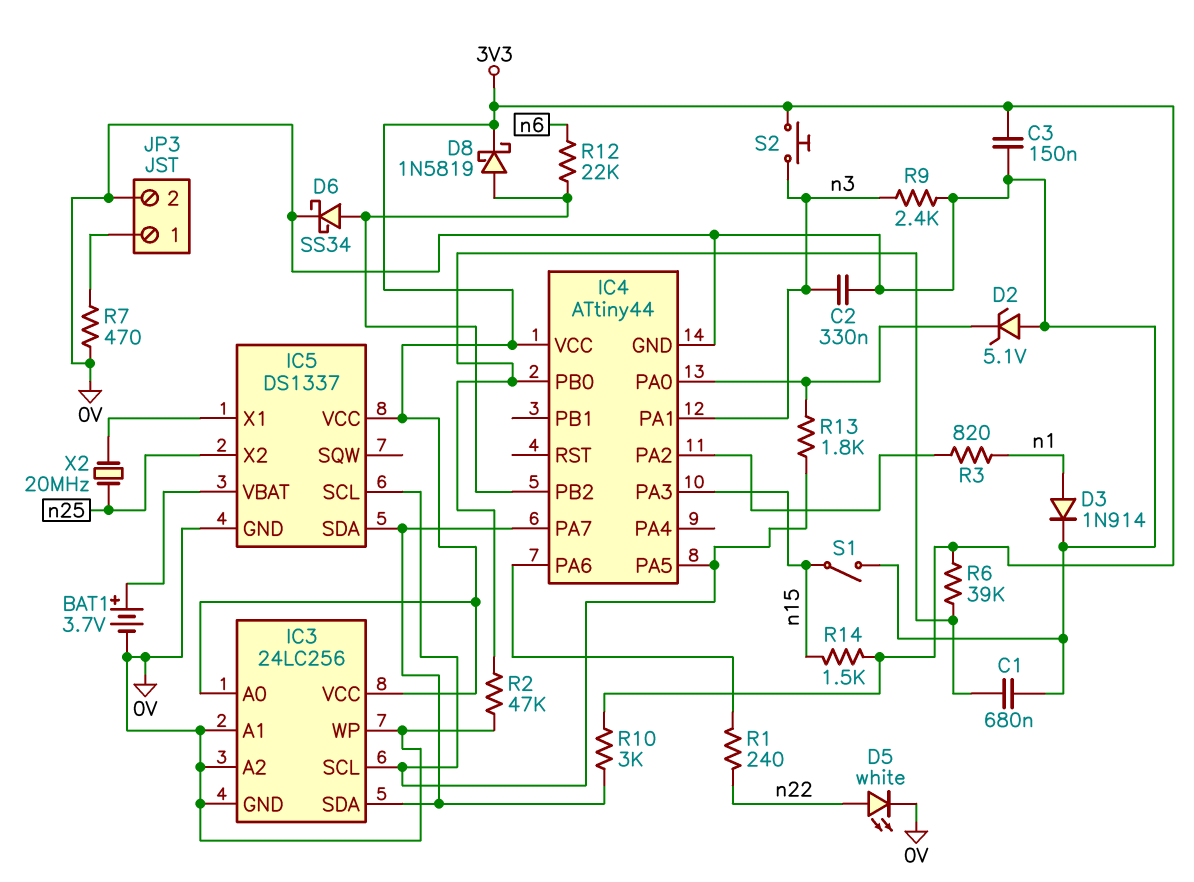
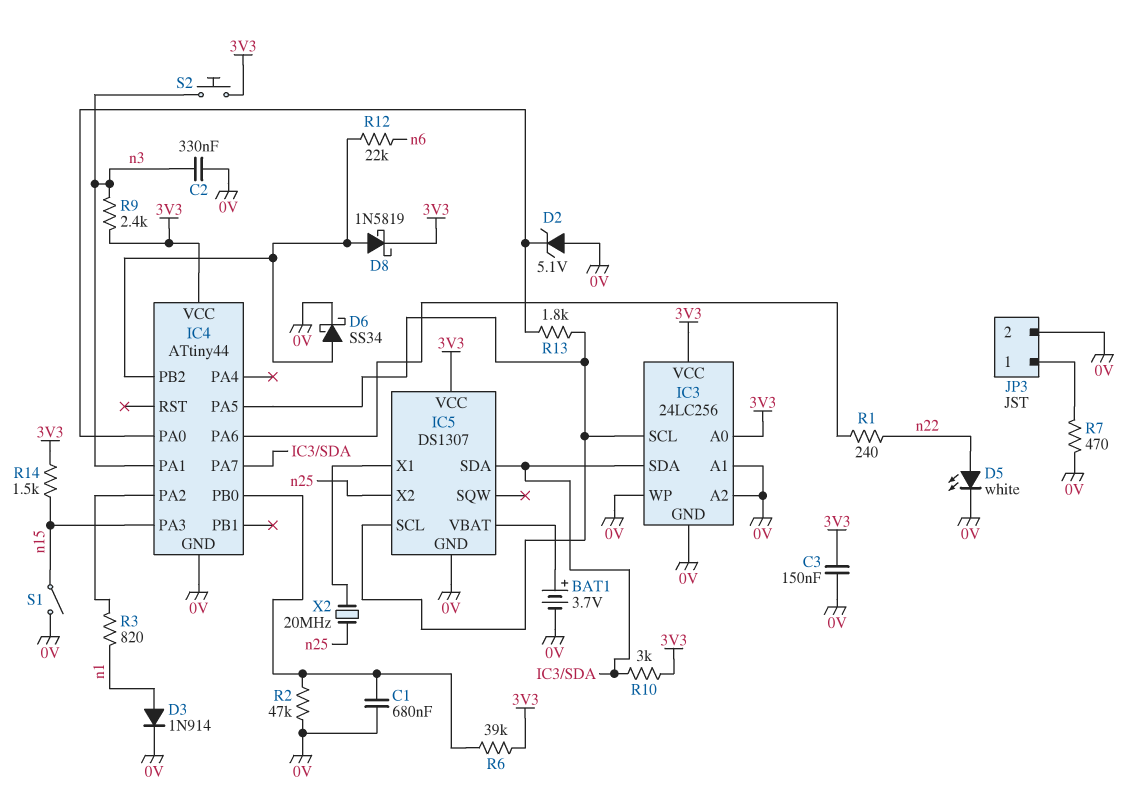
IC5: DS1337 -> DS1307
R9: 2.4k (0V, n3) -> 2.4k (3V3, n3)

